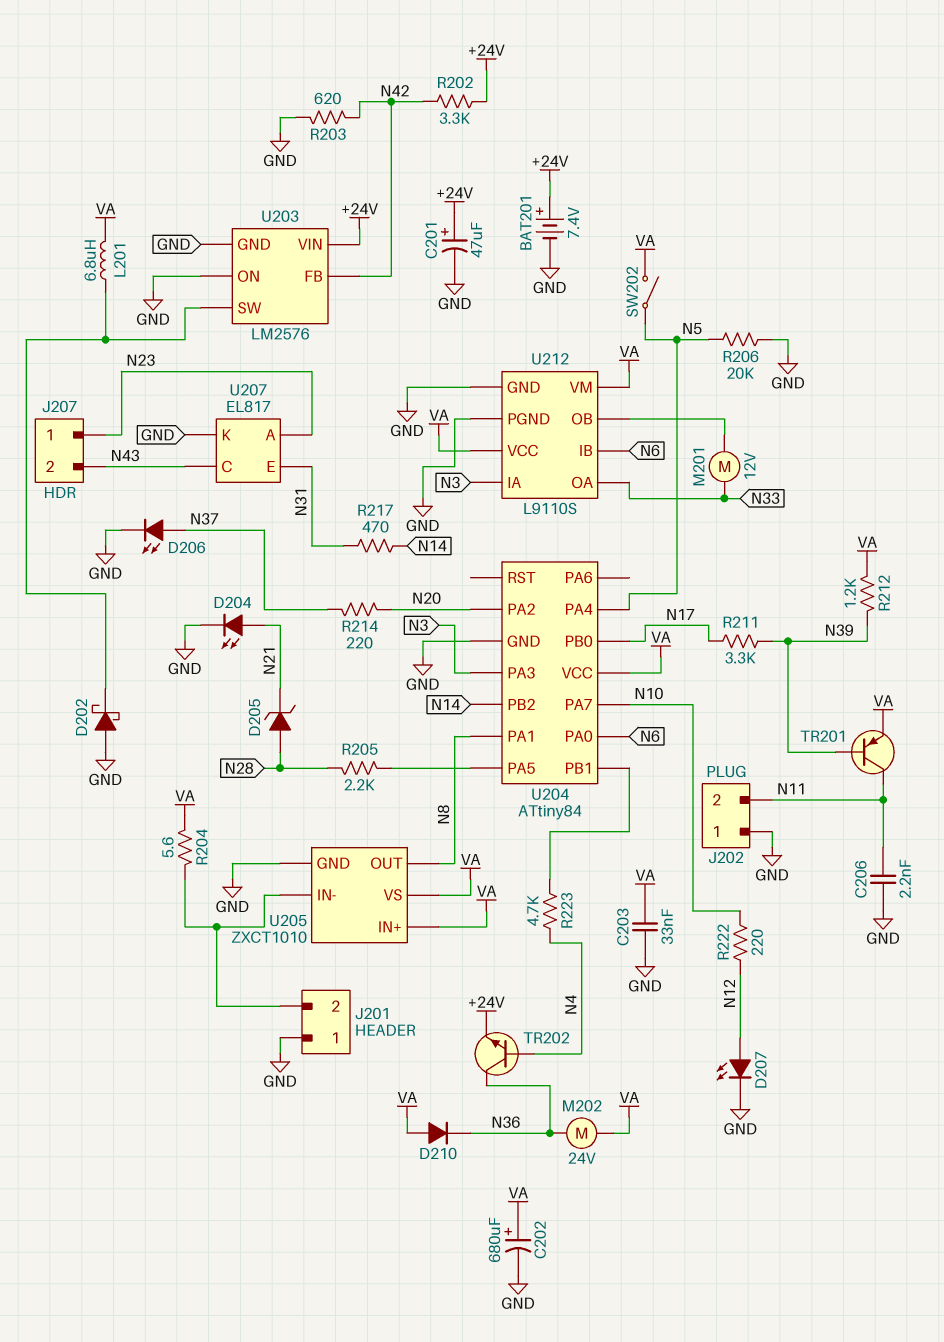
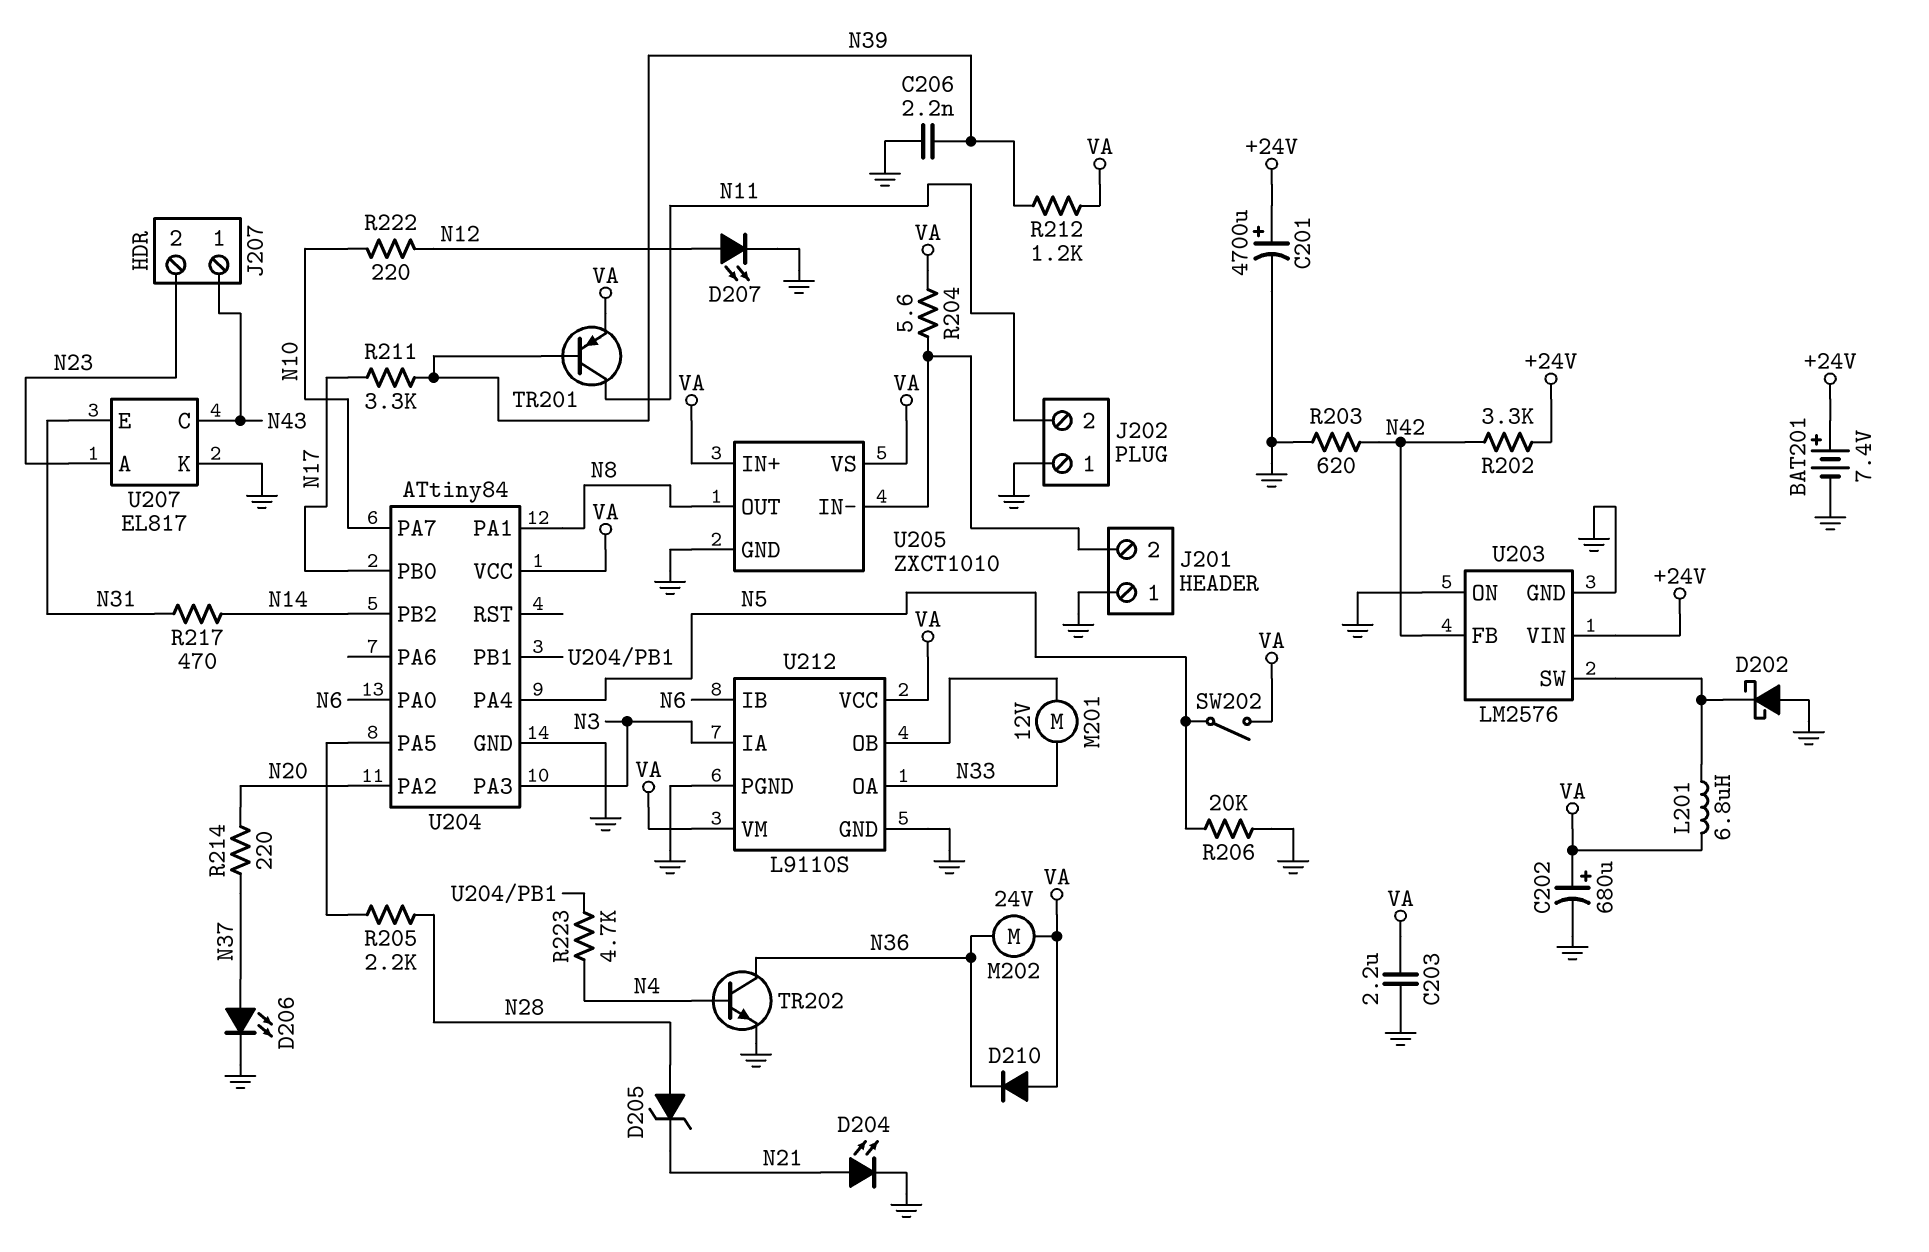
C201: 47uF (plus +24V, minus GND) -> 4700uF (plus +24V, minus GND)
C203: 33nF (GND, VA) -> 2.2uF (GND, VA)
C206: 2.2nF (GND, N11) -> 2.2nF (GND, N39)
J207 pin 1: N23 -> N43
J207 pin 2: N43 -> N23
TR202: NPN (B N4, C N36, E +24V) -> NPN (B N4, C N36, E GND)

